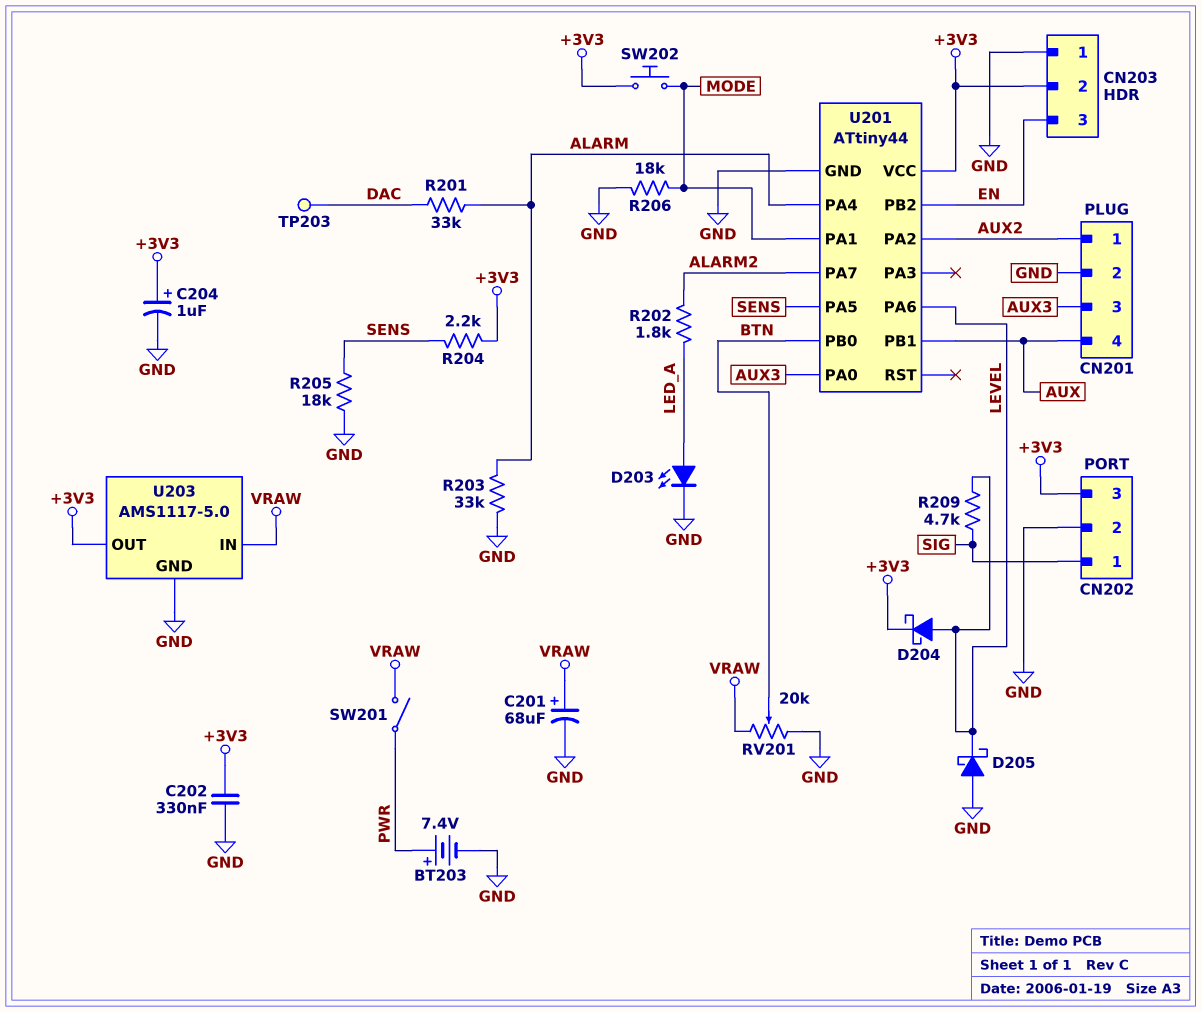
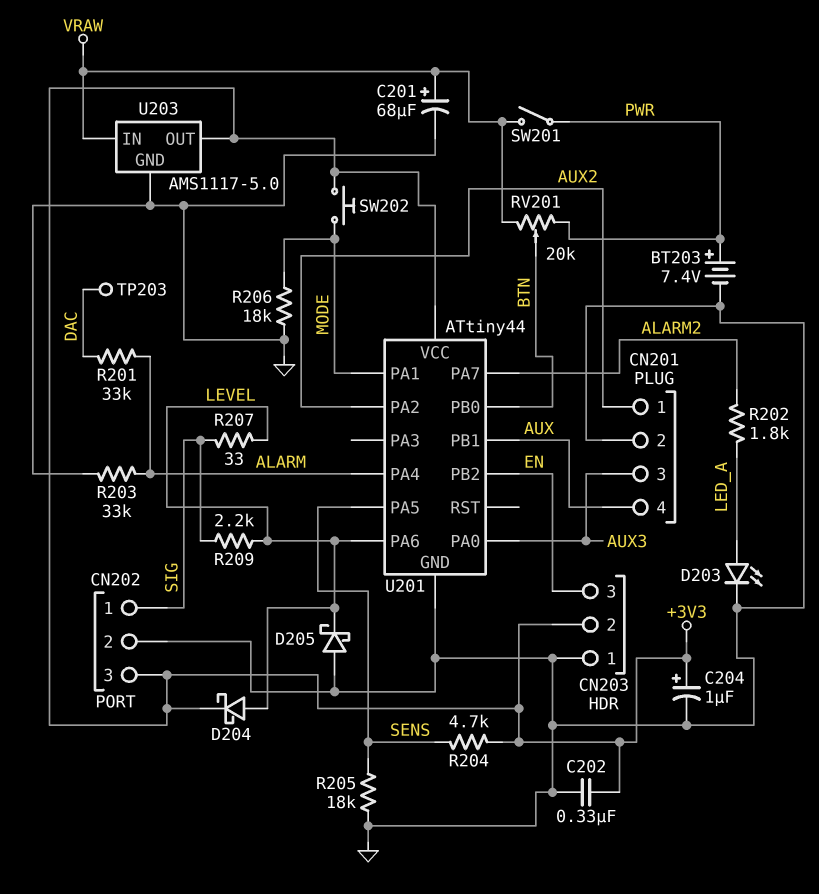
R204: 2.2k (+3V3, SENS) -> 4.7k (+3V3, SENS)
R207: none -> 33 (LEVEL, SIG)
R209: 4.7k (LEVEL, SIG) -> 2.2k (LEVEL, SIG)
RV201: 20k (GND, VRAW, wiper BTN) -> 20k (PWR, VRAW, wiper BTN)

